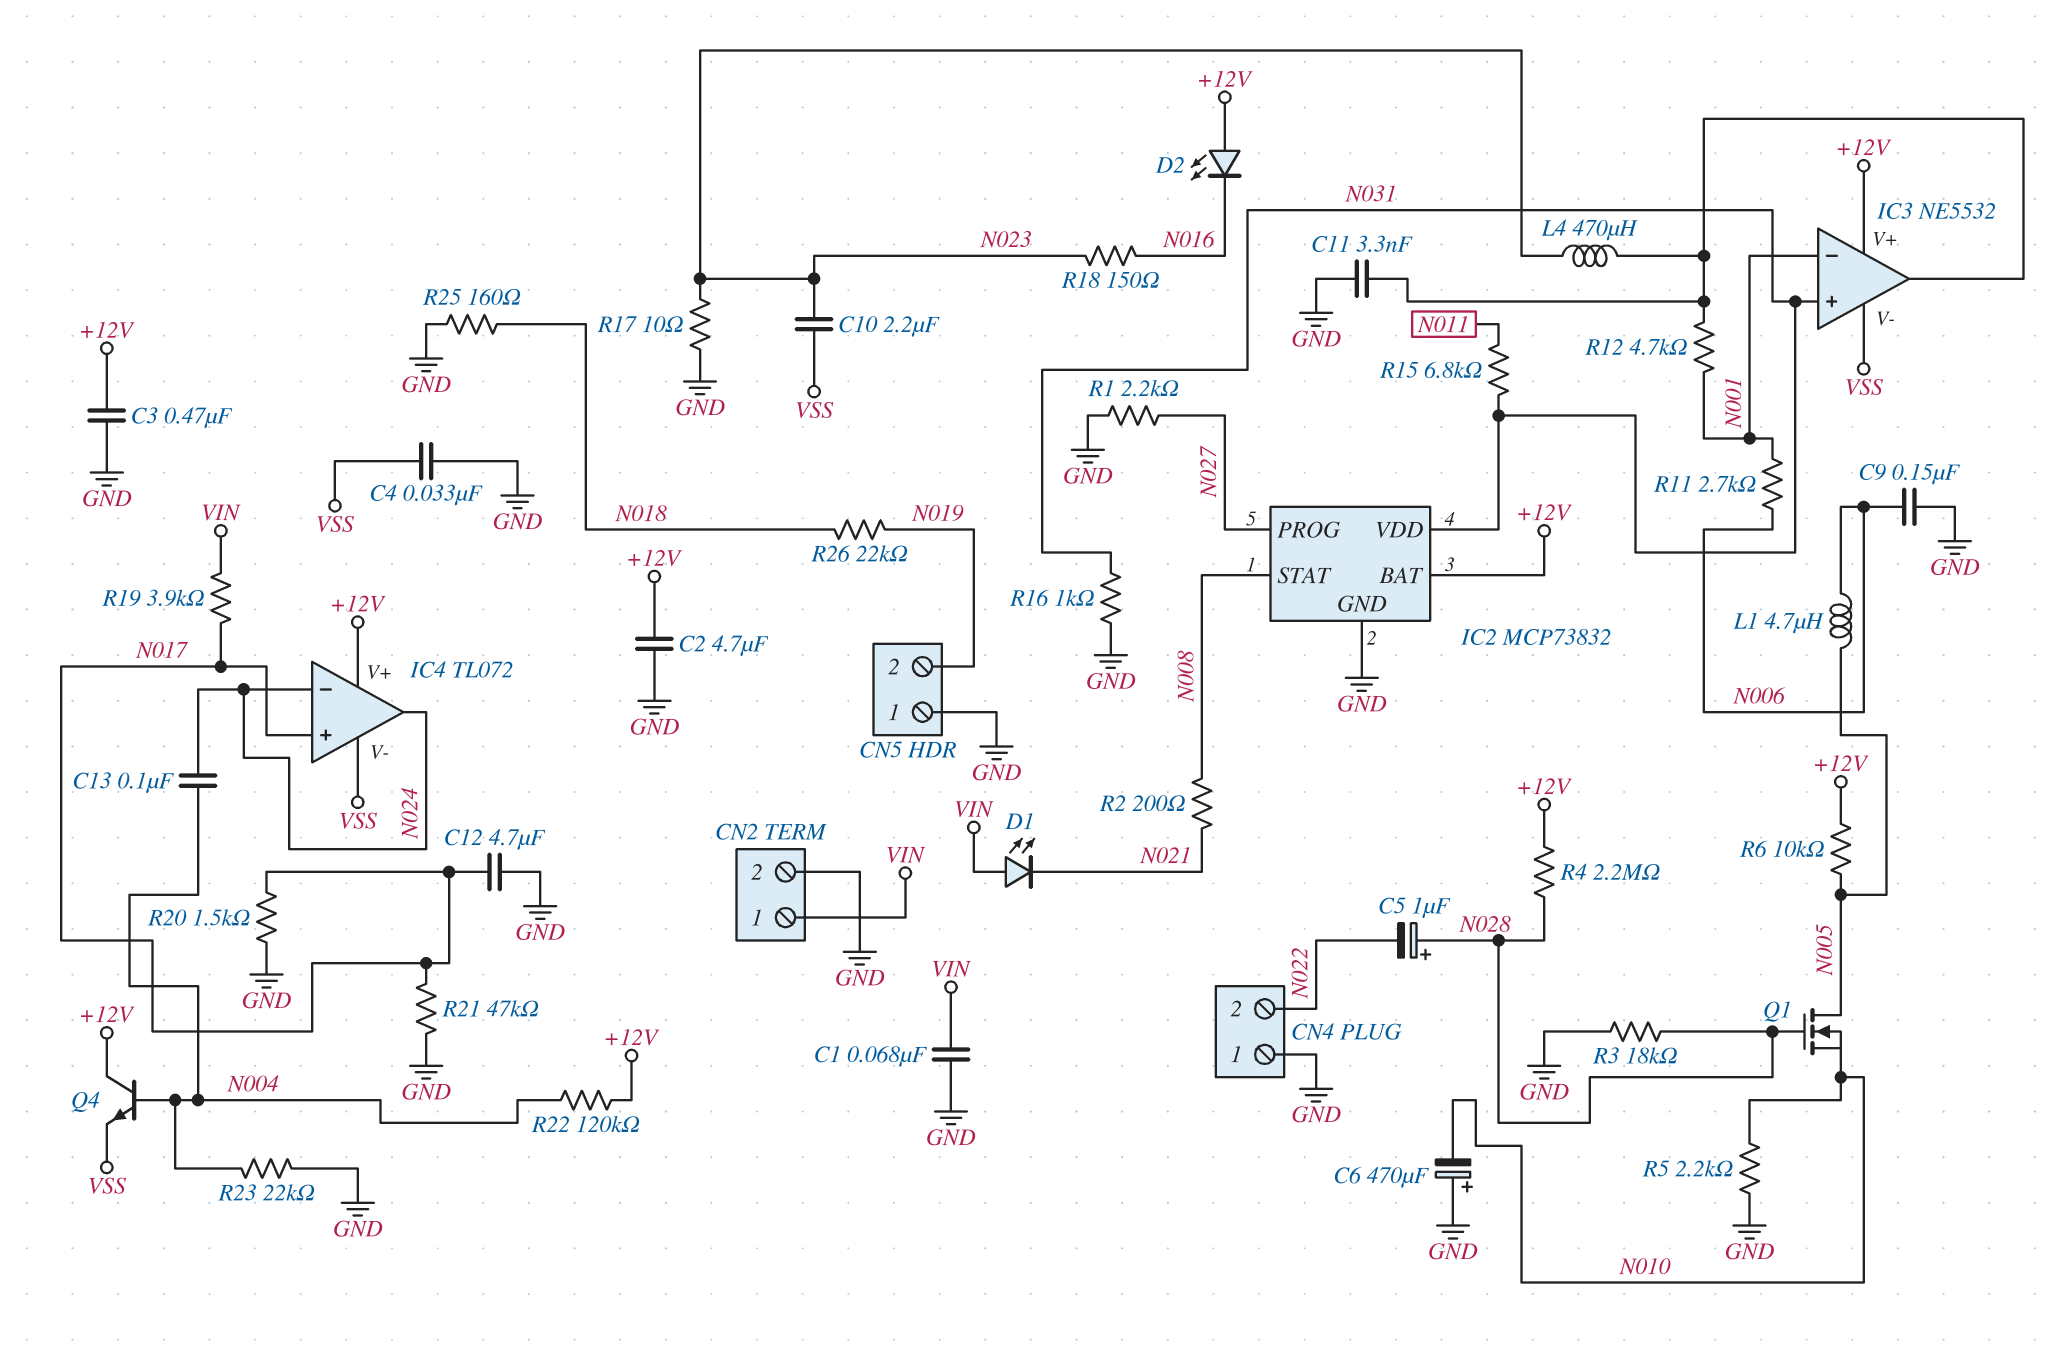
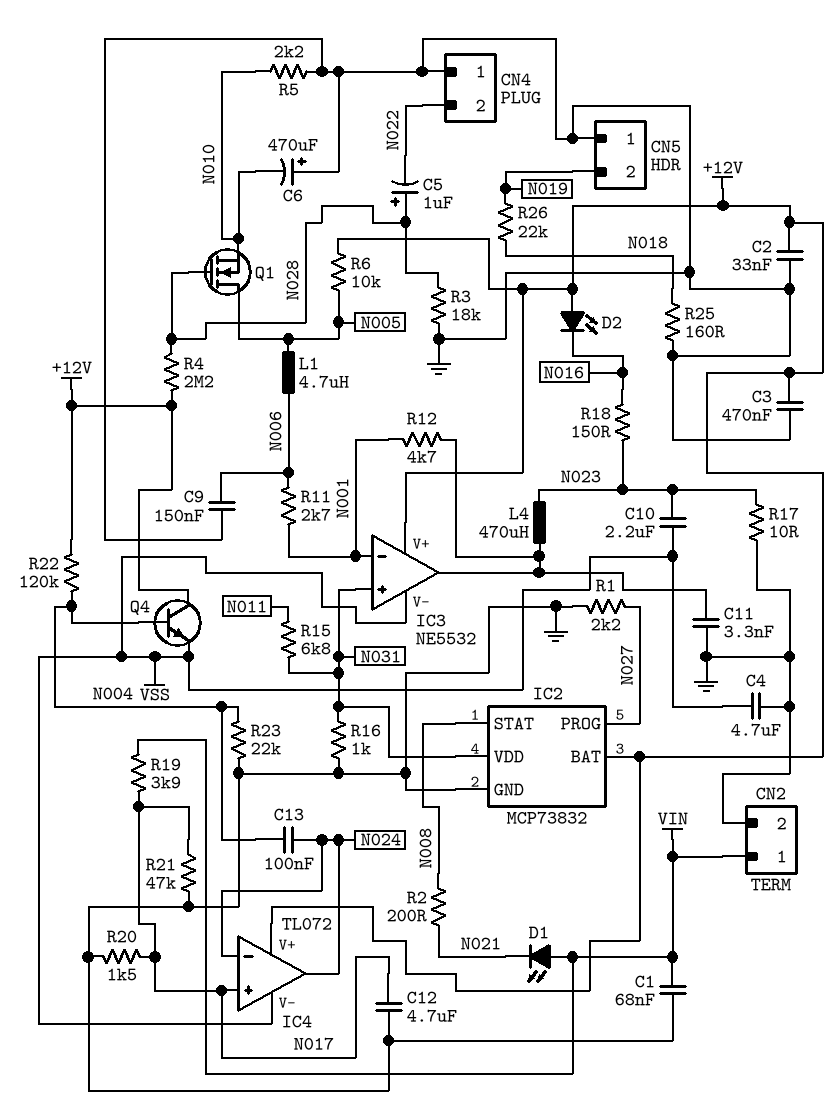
C2: 4.7uF (+12V, GND) -> 33nF (+12V, GND)
C4: 33nF (GND, VSS) -> 4.7uF (GND, VSS)

